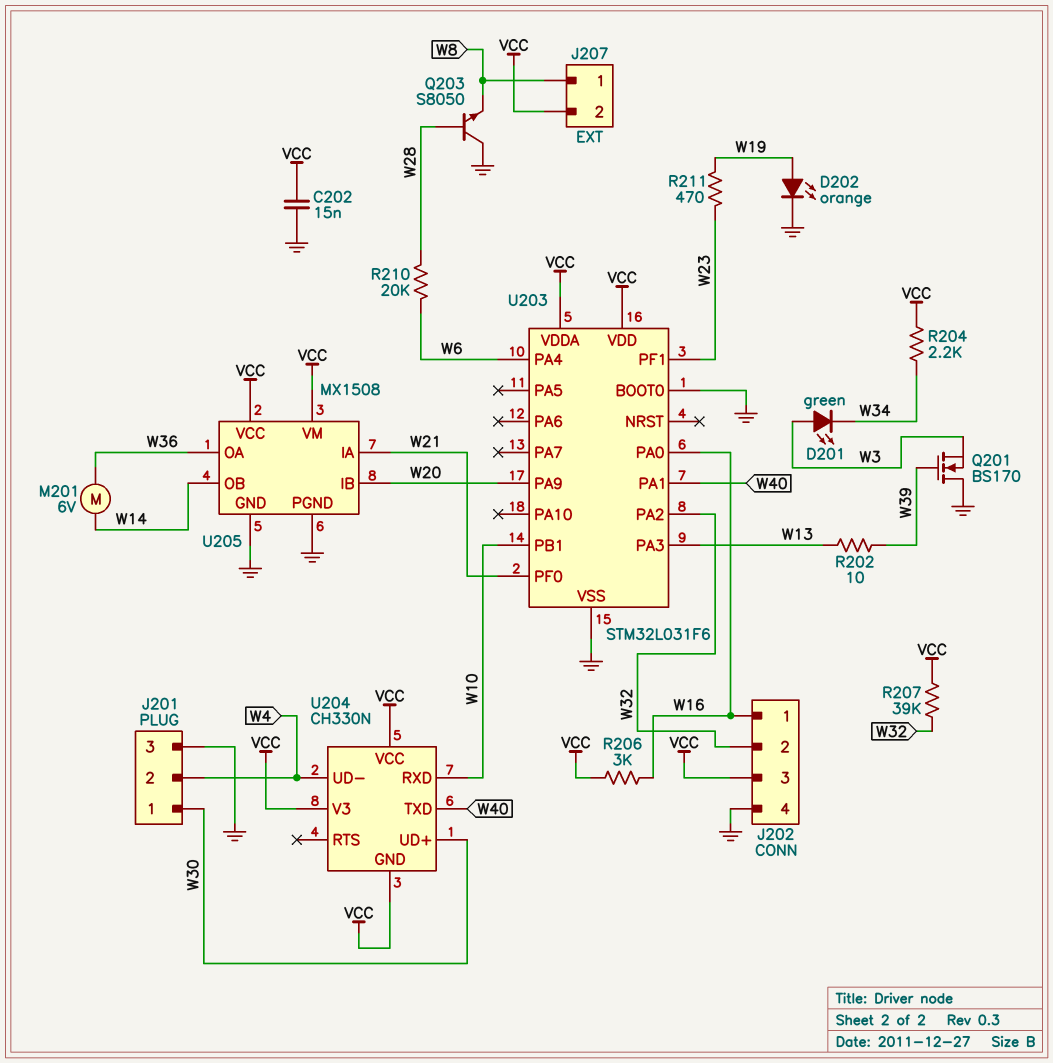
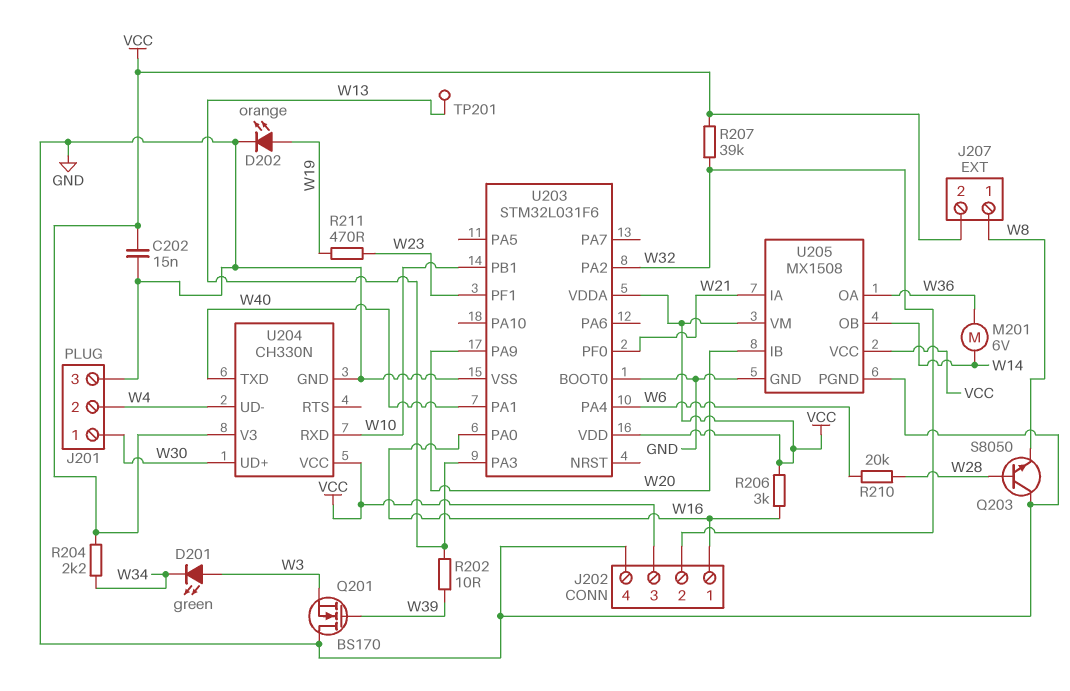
TP201: none -> test point (W13)
U204 pin GND: VCC -> GND

